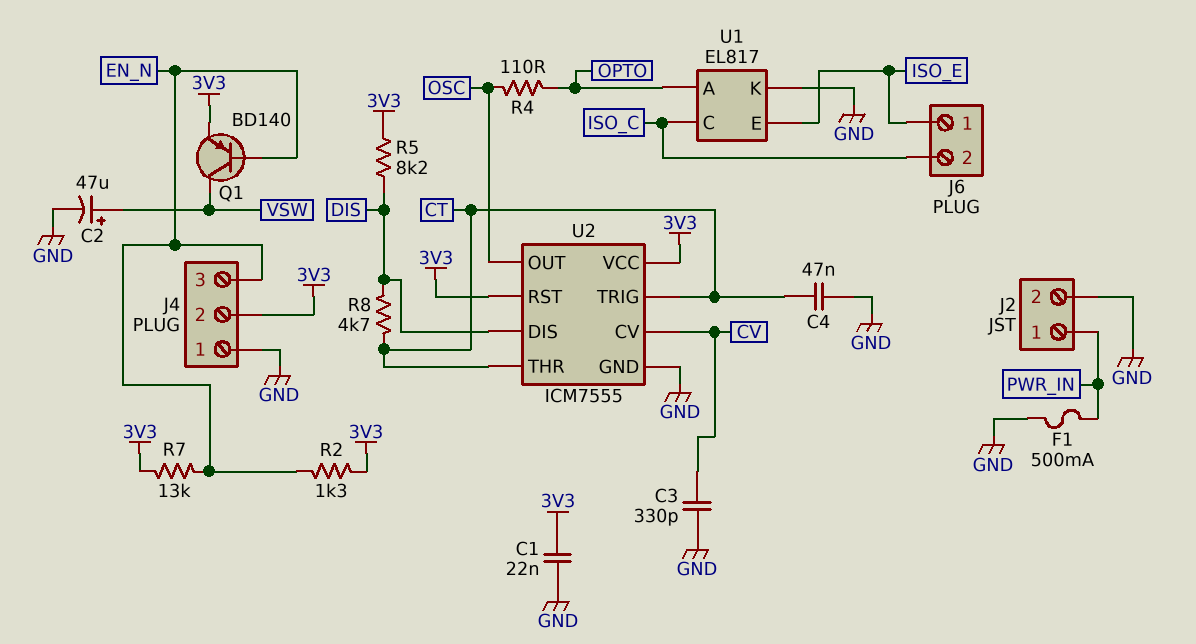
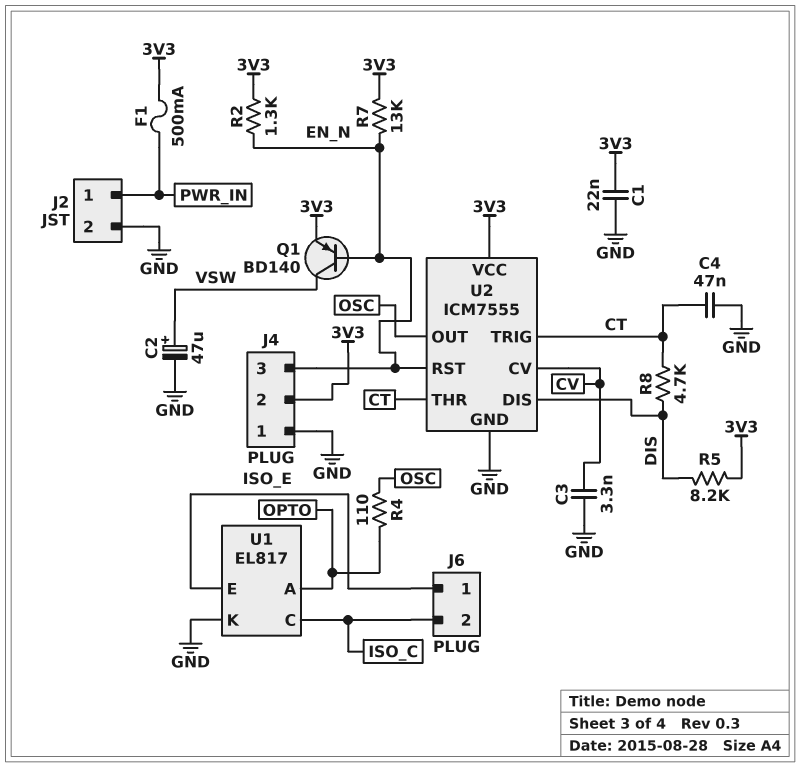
C3: 330pF (CV, GND) -> 3.3nF (CV, GND)
F1: 500mA (GND, PWR_IN) -> 500mA (3V3, PWR_IN)
U2 pin RST: 3V3 -> EN_N

